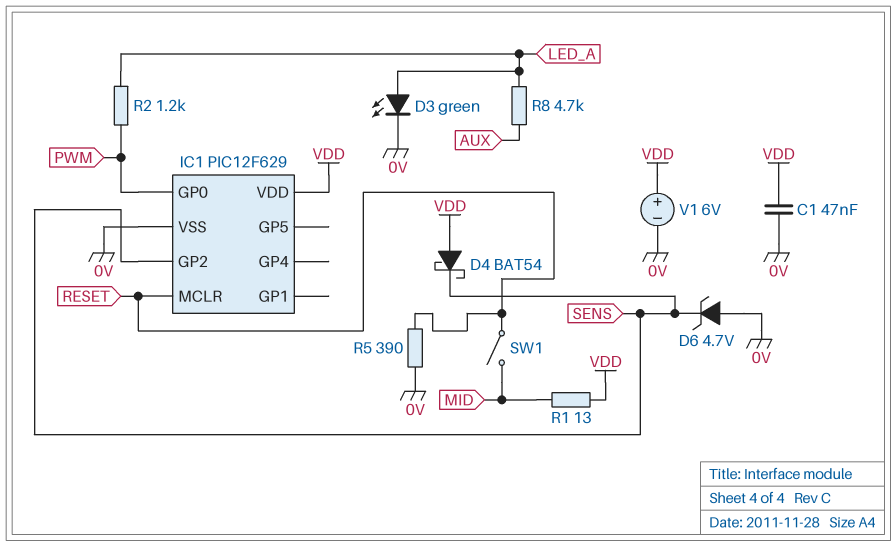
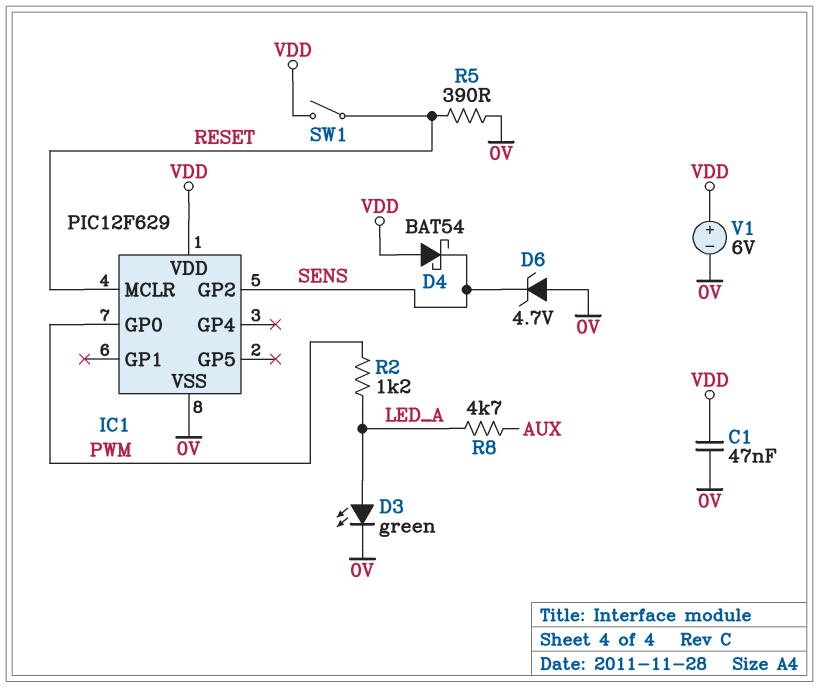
R1: 13 (MID, VDD) -> none
SW1: switch (MID, RESET) -> switch (RESET, VDD)

